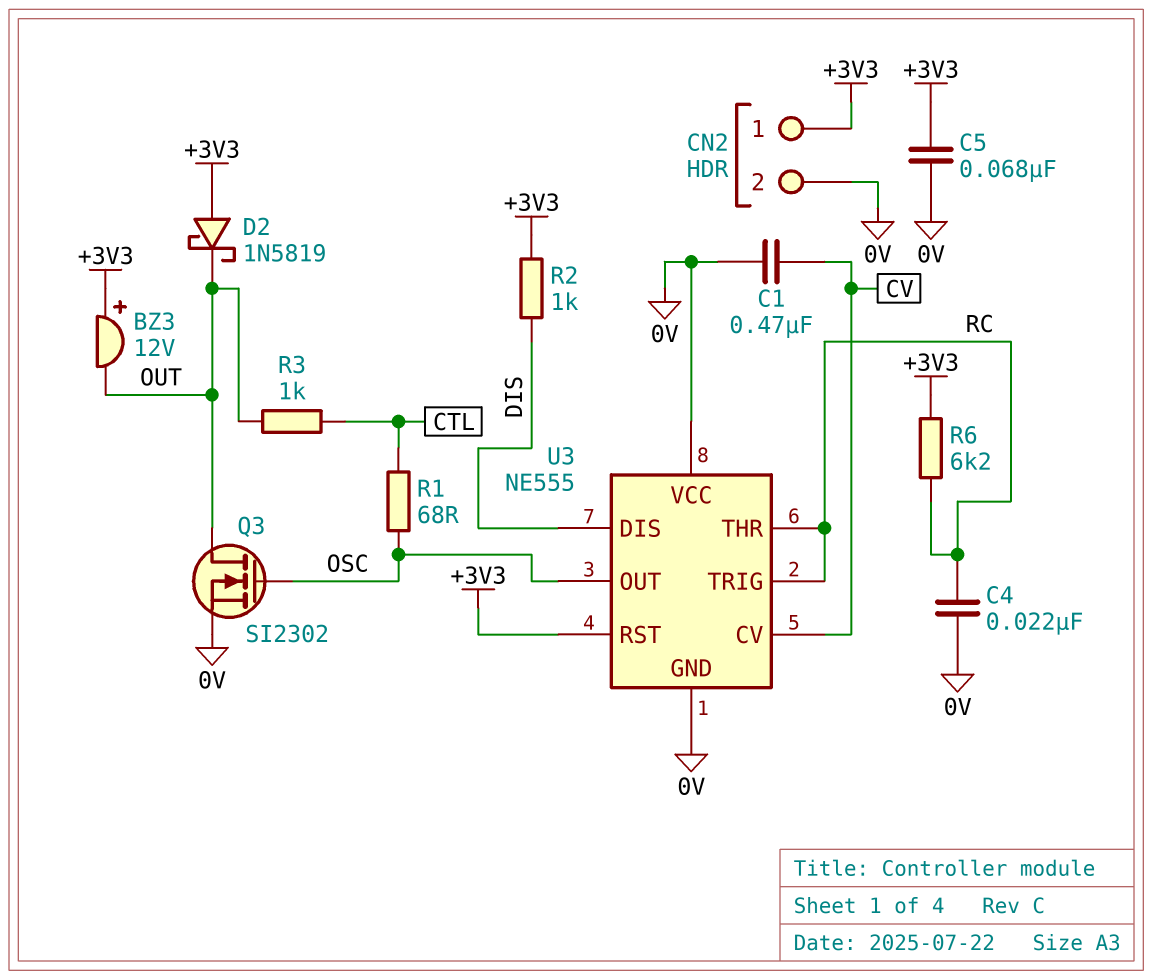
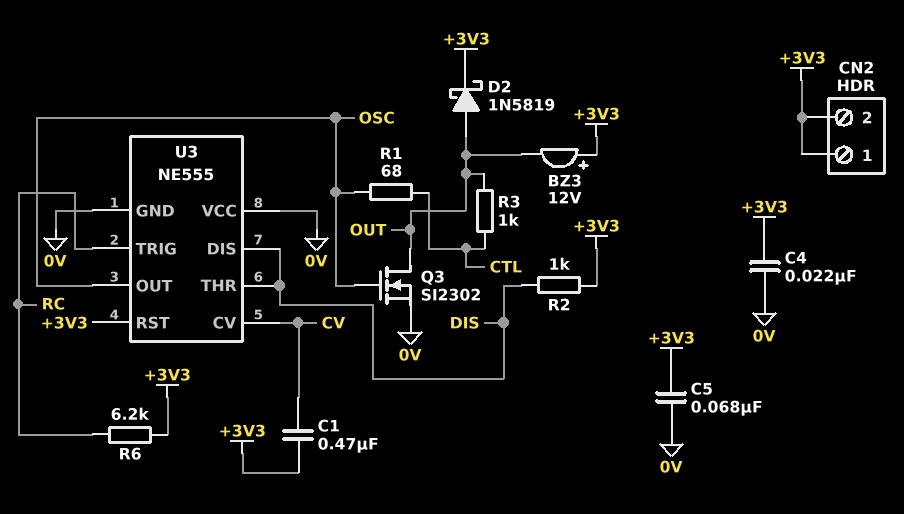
C1: 470nF (0V, CV) -> 470nF (+3V3, CV)
C4: 22nF (0V, RC) -> 22nF (+3V3, 0V)
CN2 pin 2: 0V -> +3V3
D2: schottky 1N5819 (A +3V3, K OUT) -> schottky 1N5819 (A OUT, K +3V3)
U3 pin THR: RC -> DIS

